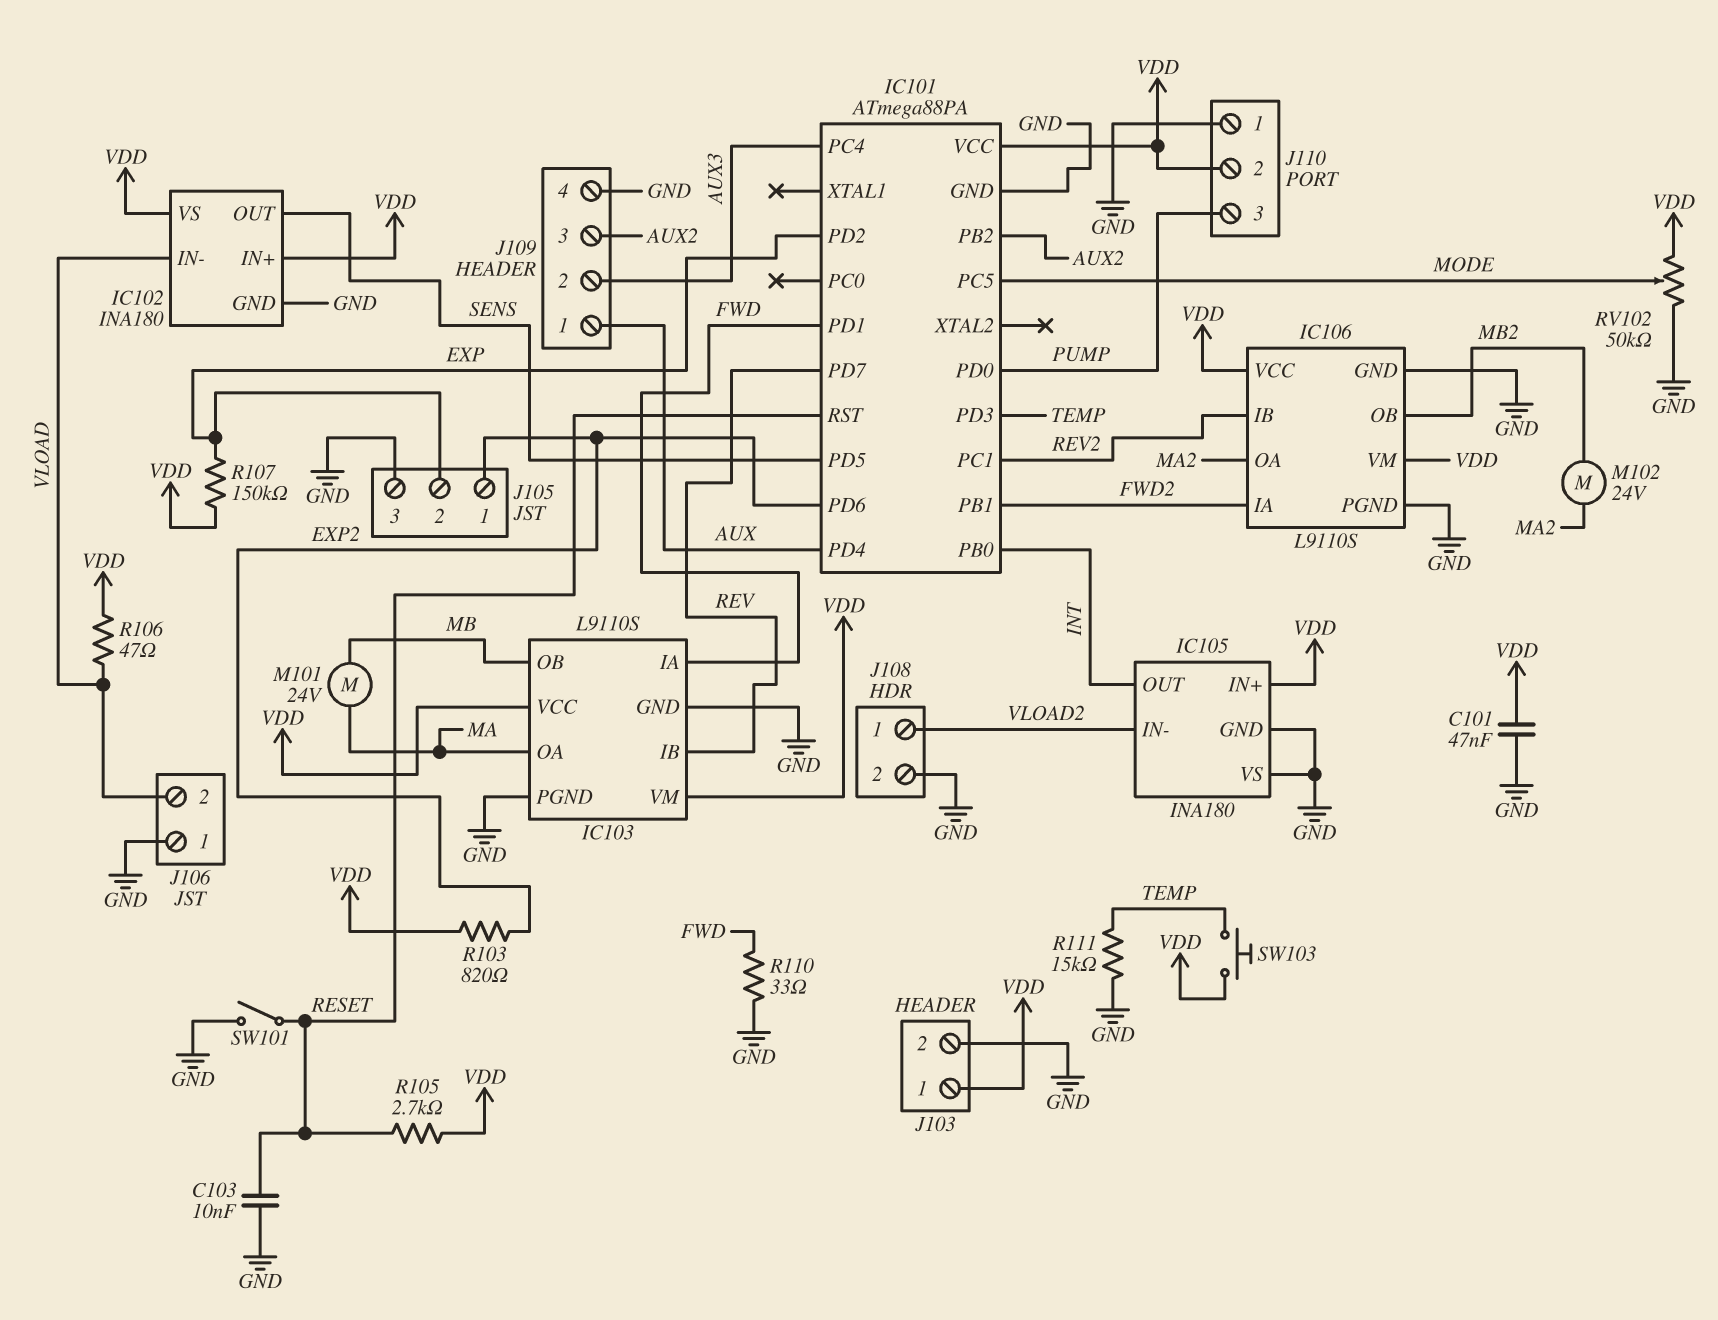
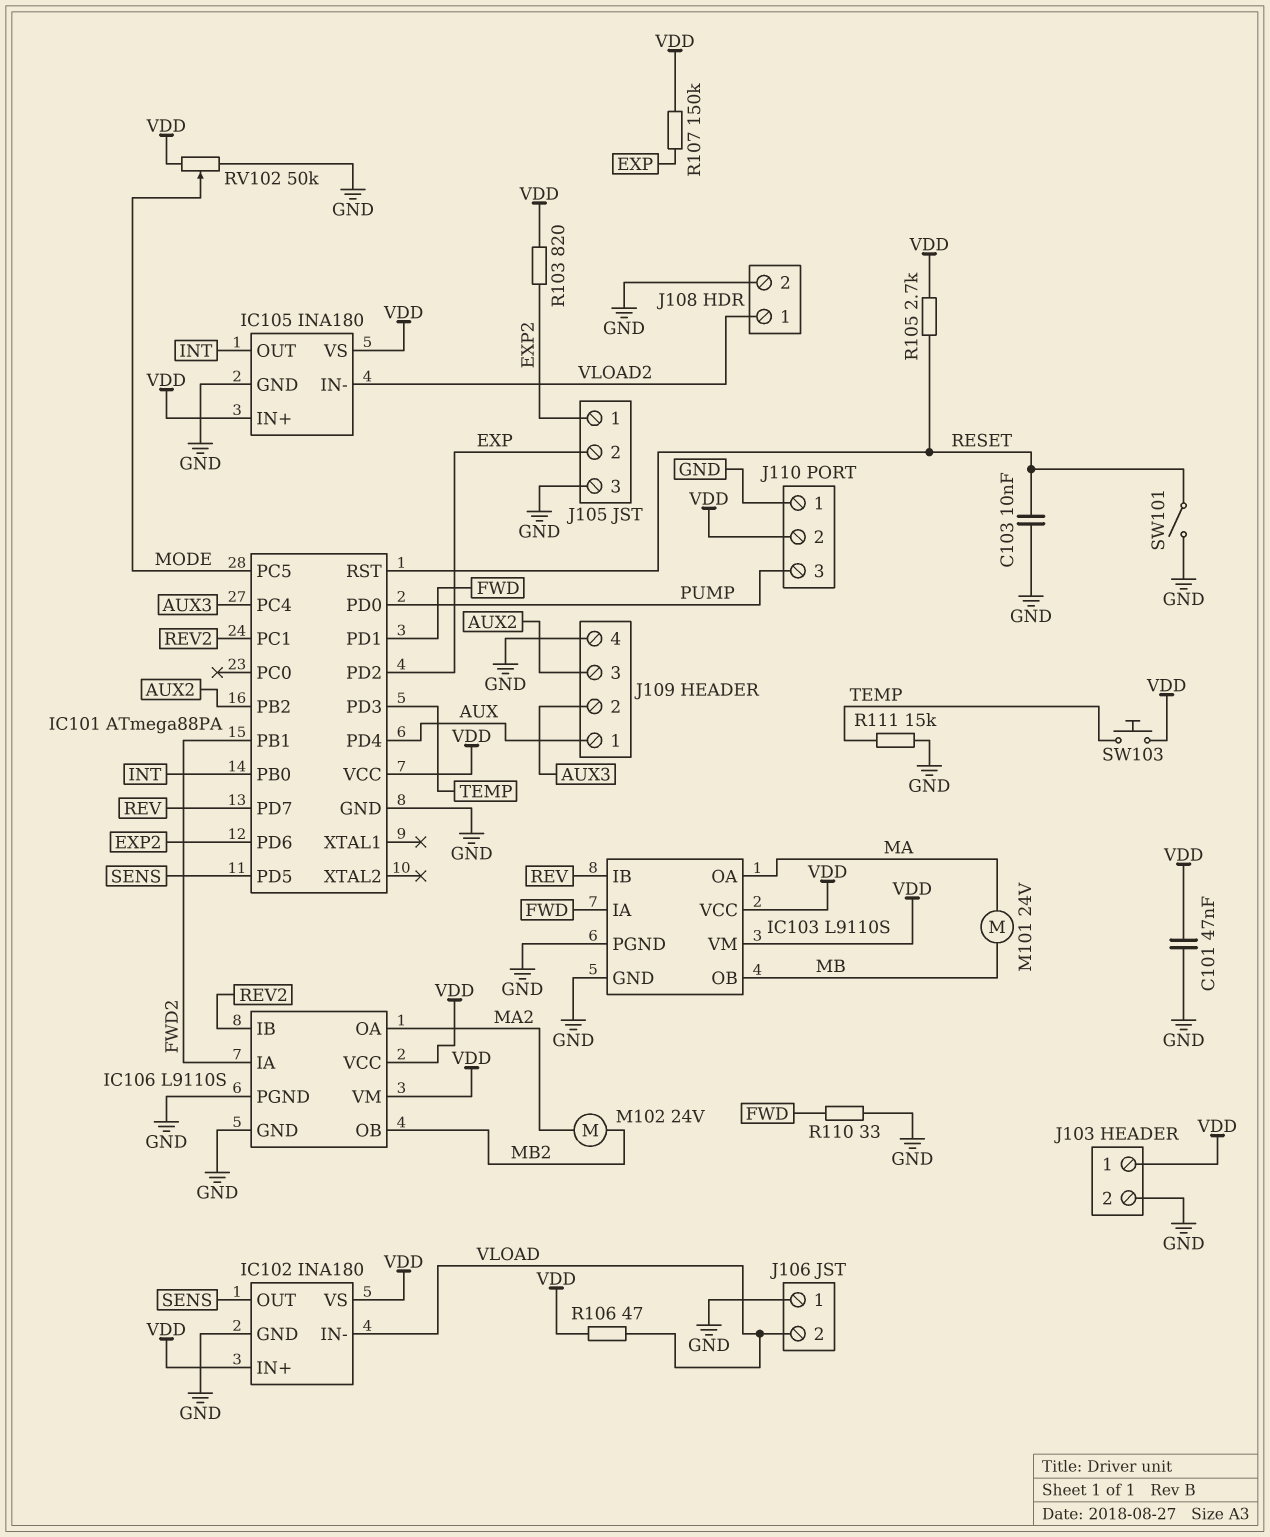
IC105 pin VS: GND -> VDD

